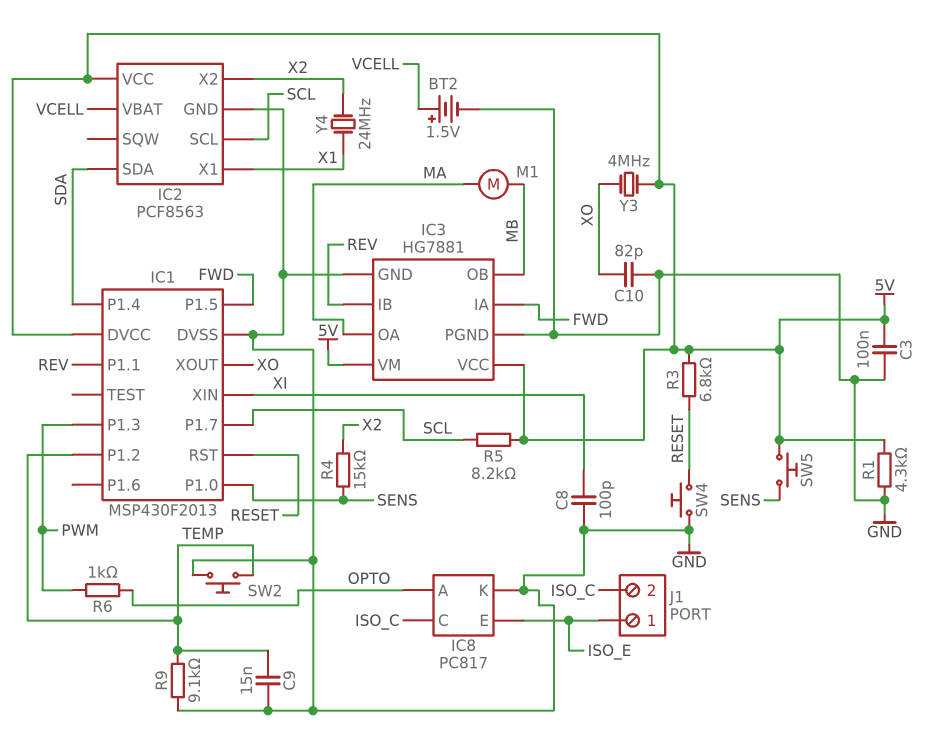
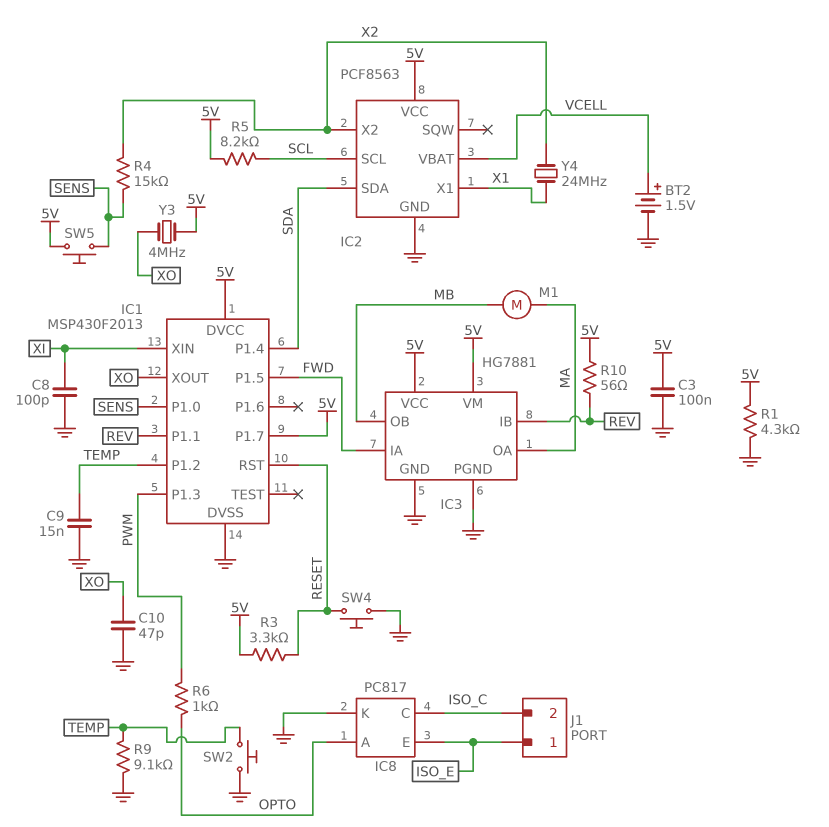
C10: 82pF (GND, XO) -> 47pF (GND, XO)
IC1 pin P1.7: SCL -> 5V
R3: 6.8k (5V, RESET) -> 3.3k (5V, RESET)
R10: none -> 56 (5V, REV)

